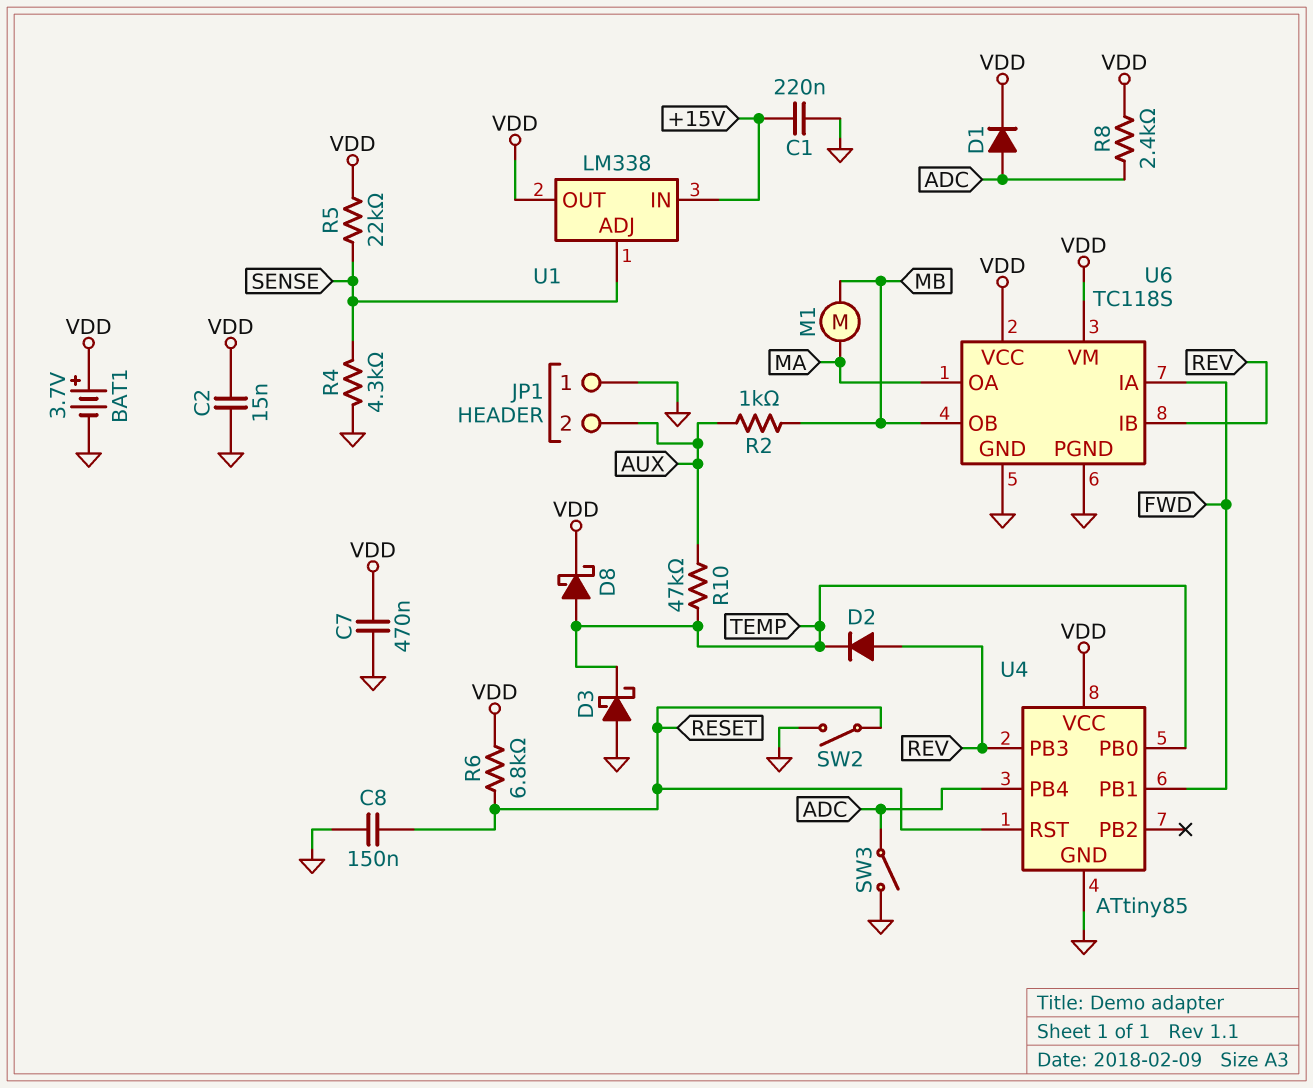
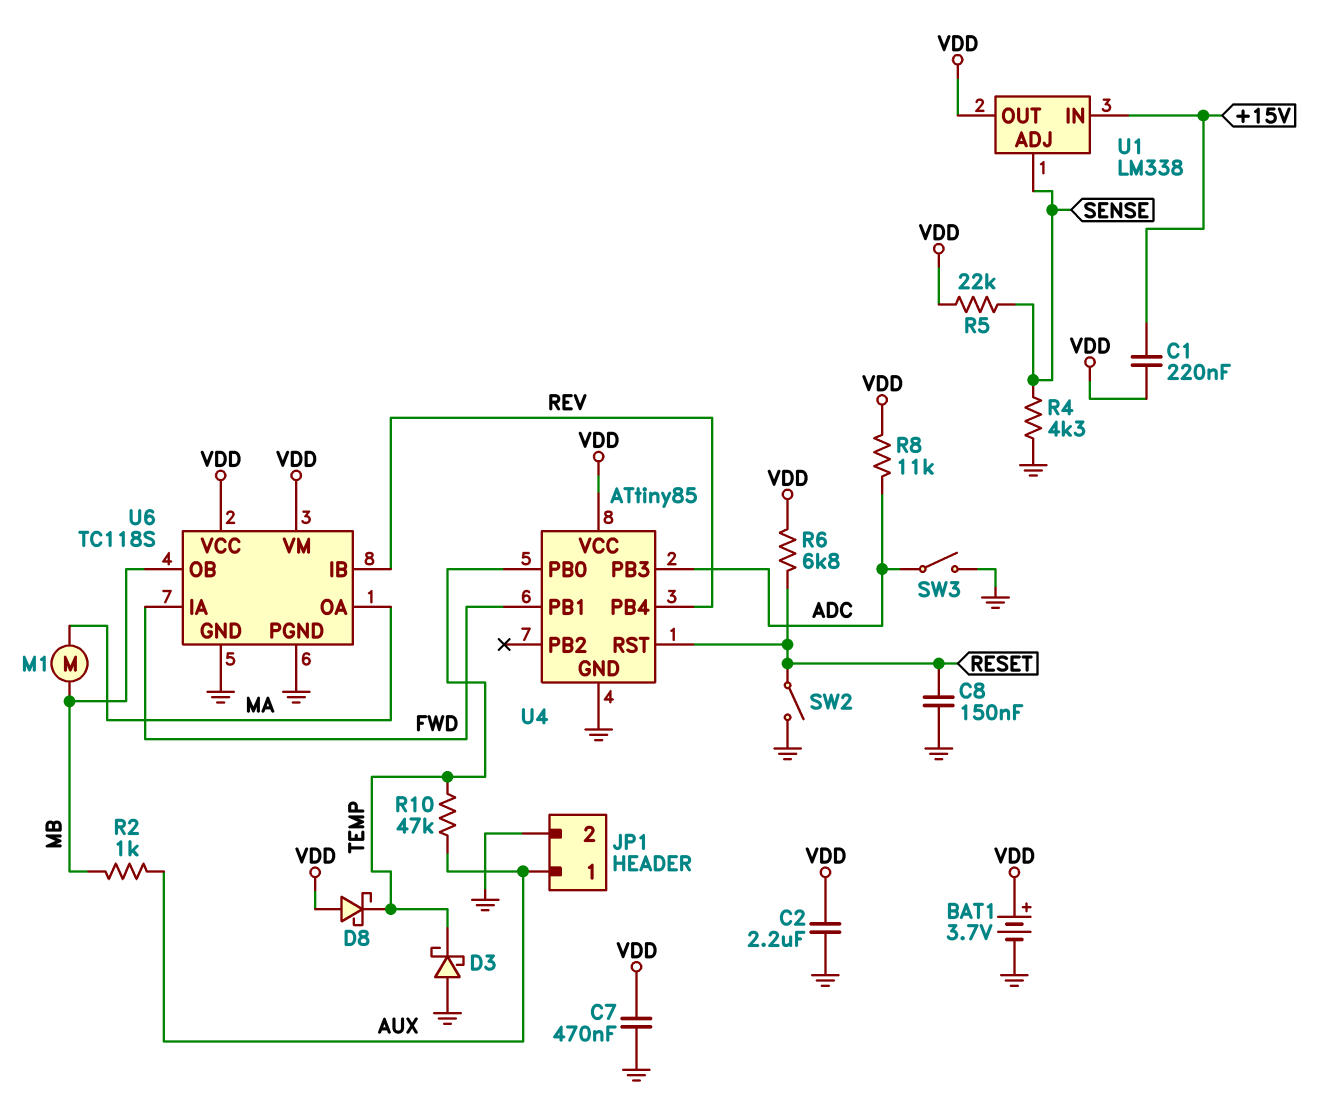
C1: 220nF (+15V, GND) -> 220nF (+15V, VDD)
C2: 15nF (GND, VDD) -> 2.2uF (GND, VDD)
D1: diode (A ADC, K VDD) -> none
D2: diode (A REV, K TEMP) -> none
D8: schottky (A TEMP, K VDD) -> schottky (A VDD, K TEMP)
JP1 pin 1: GND -> AUX
JP1 pin 2: AUX -> GND
R8: 2.4k (ADC, VDD) -> 11k (ADC, VDD)
U4 pin PB3: REV -> ADC
U4 pin PB4: ADC -> REV

